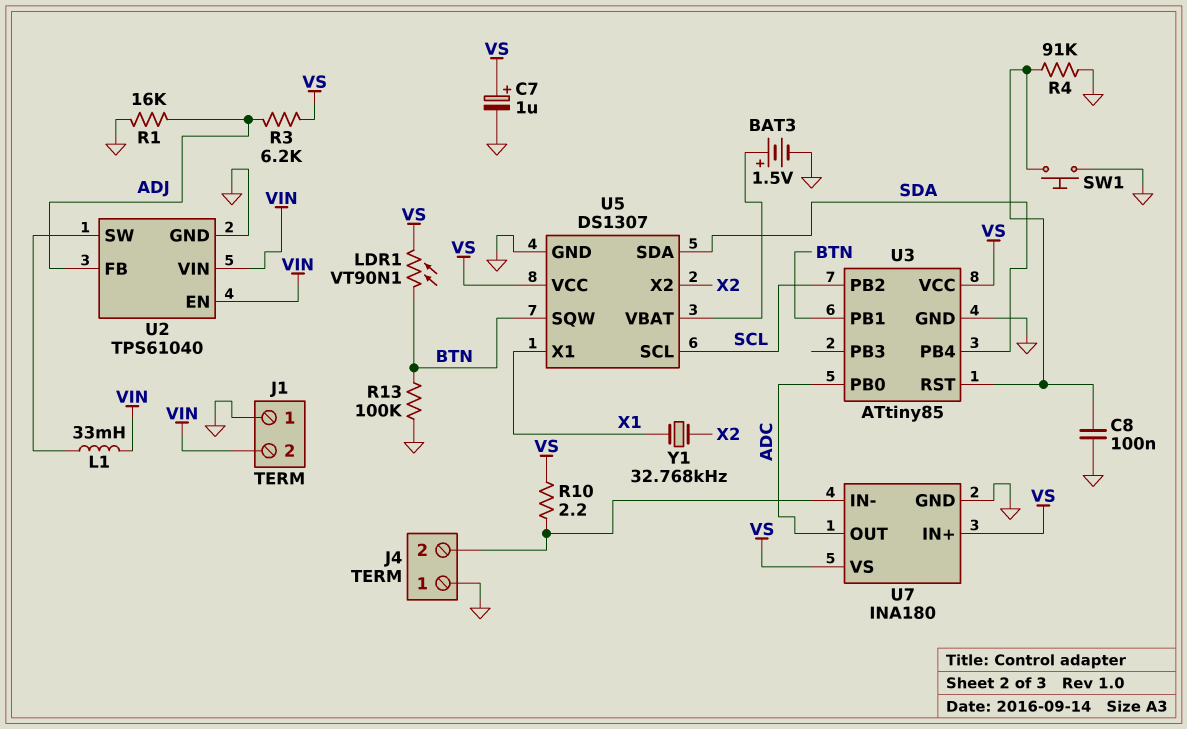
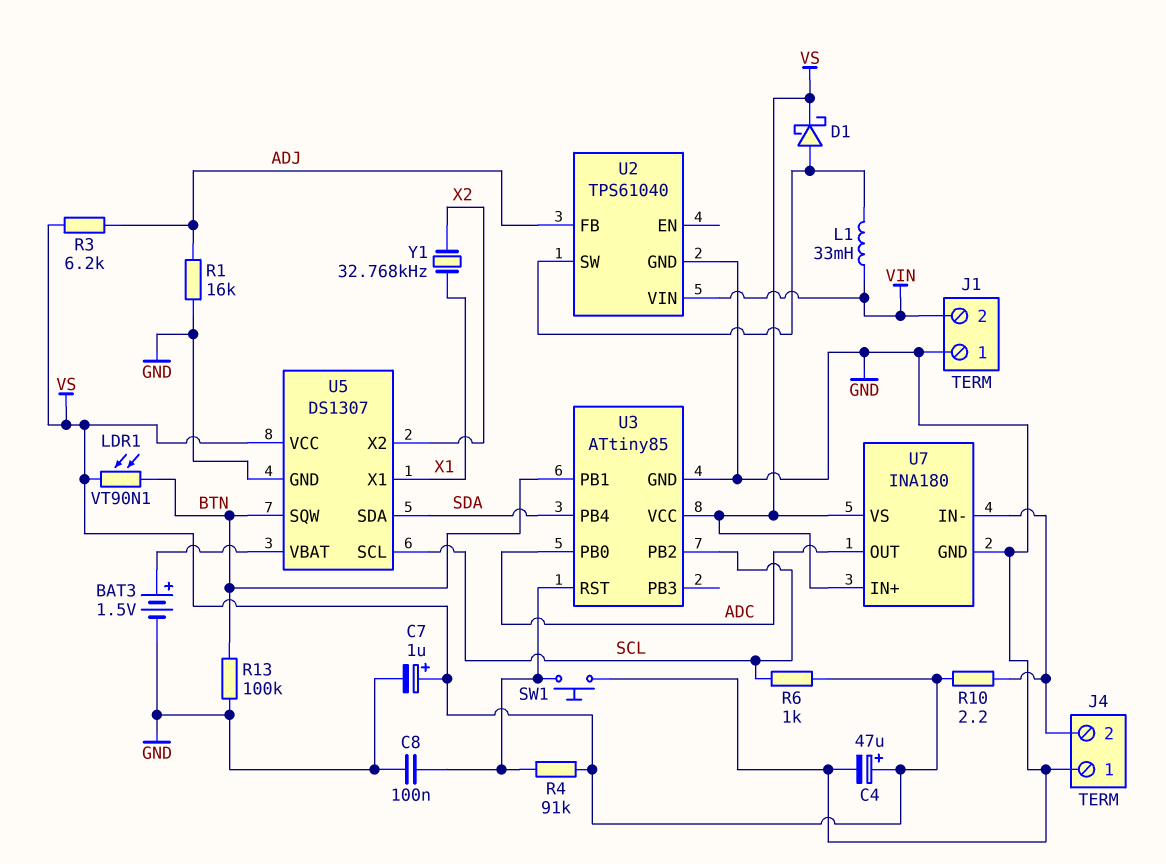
C4: none -> 47uF (plus VS, minus GND)
D1: none -> schottky (A U2/SW, K VS)
R4: 91k (GND, U3/RST) -> 91k (U3/RST, VS)
R6: none -> 1k (SCL, VS)
U2 pin EN: VIN -> none

